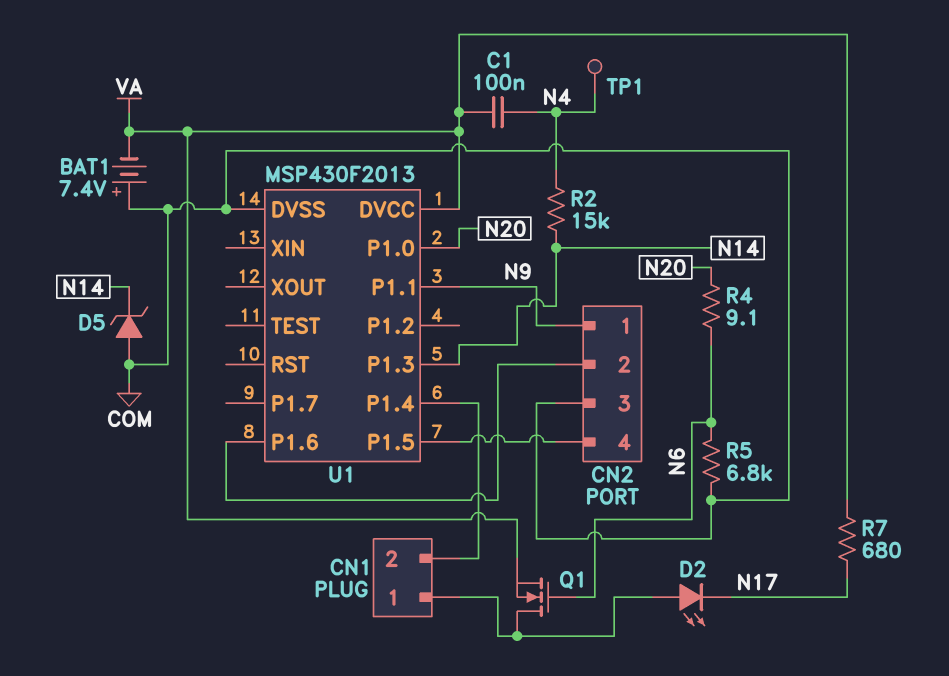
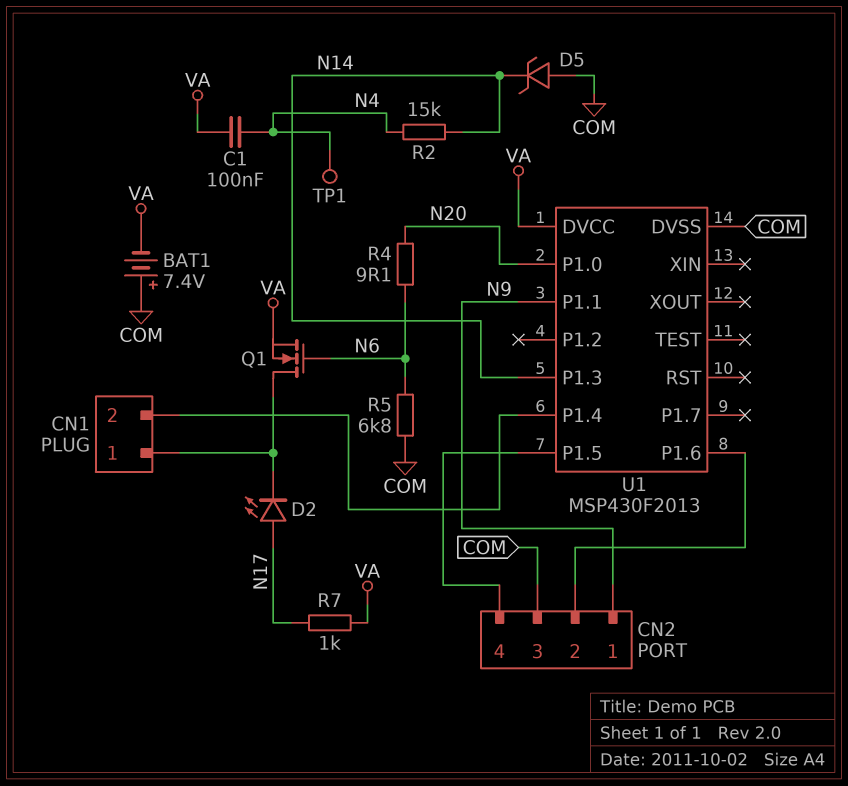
D2: LED (A CN1/1, K N17) -> LED (A N17, K CN1/1)
R7: 680 (N17, VA) -> 1k (N17, VA)

